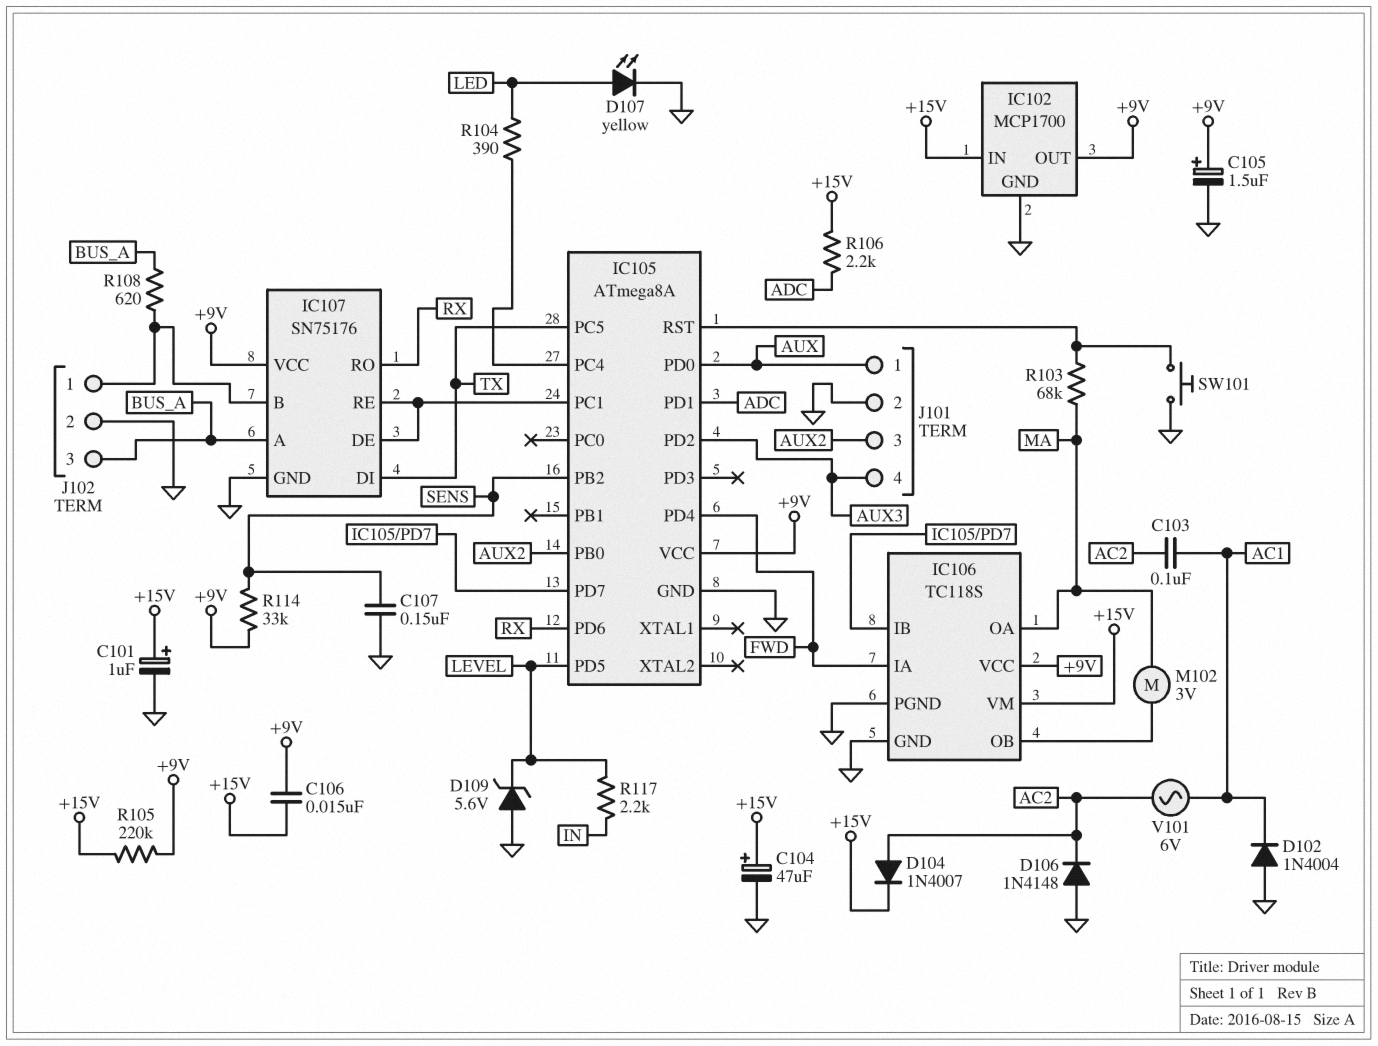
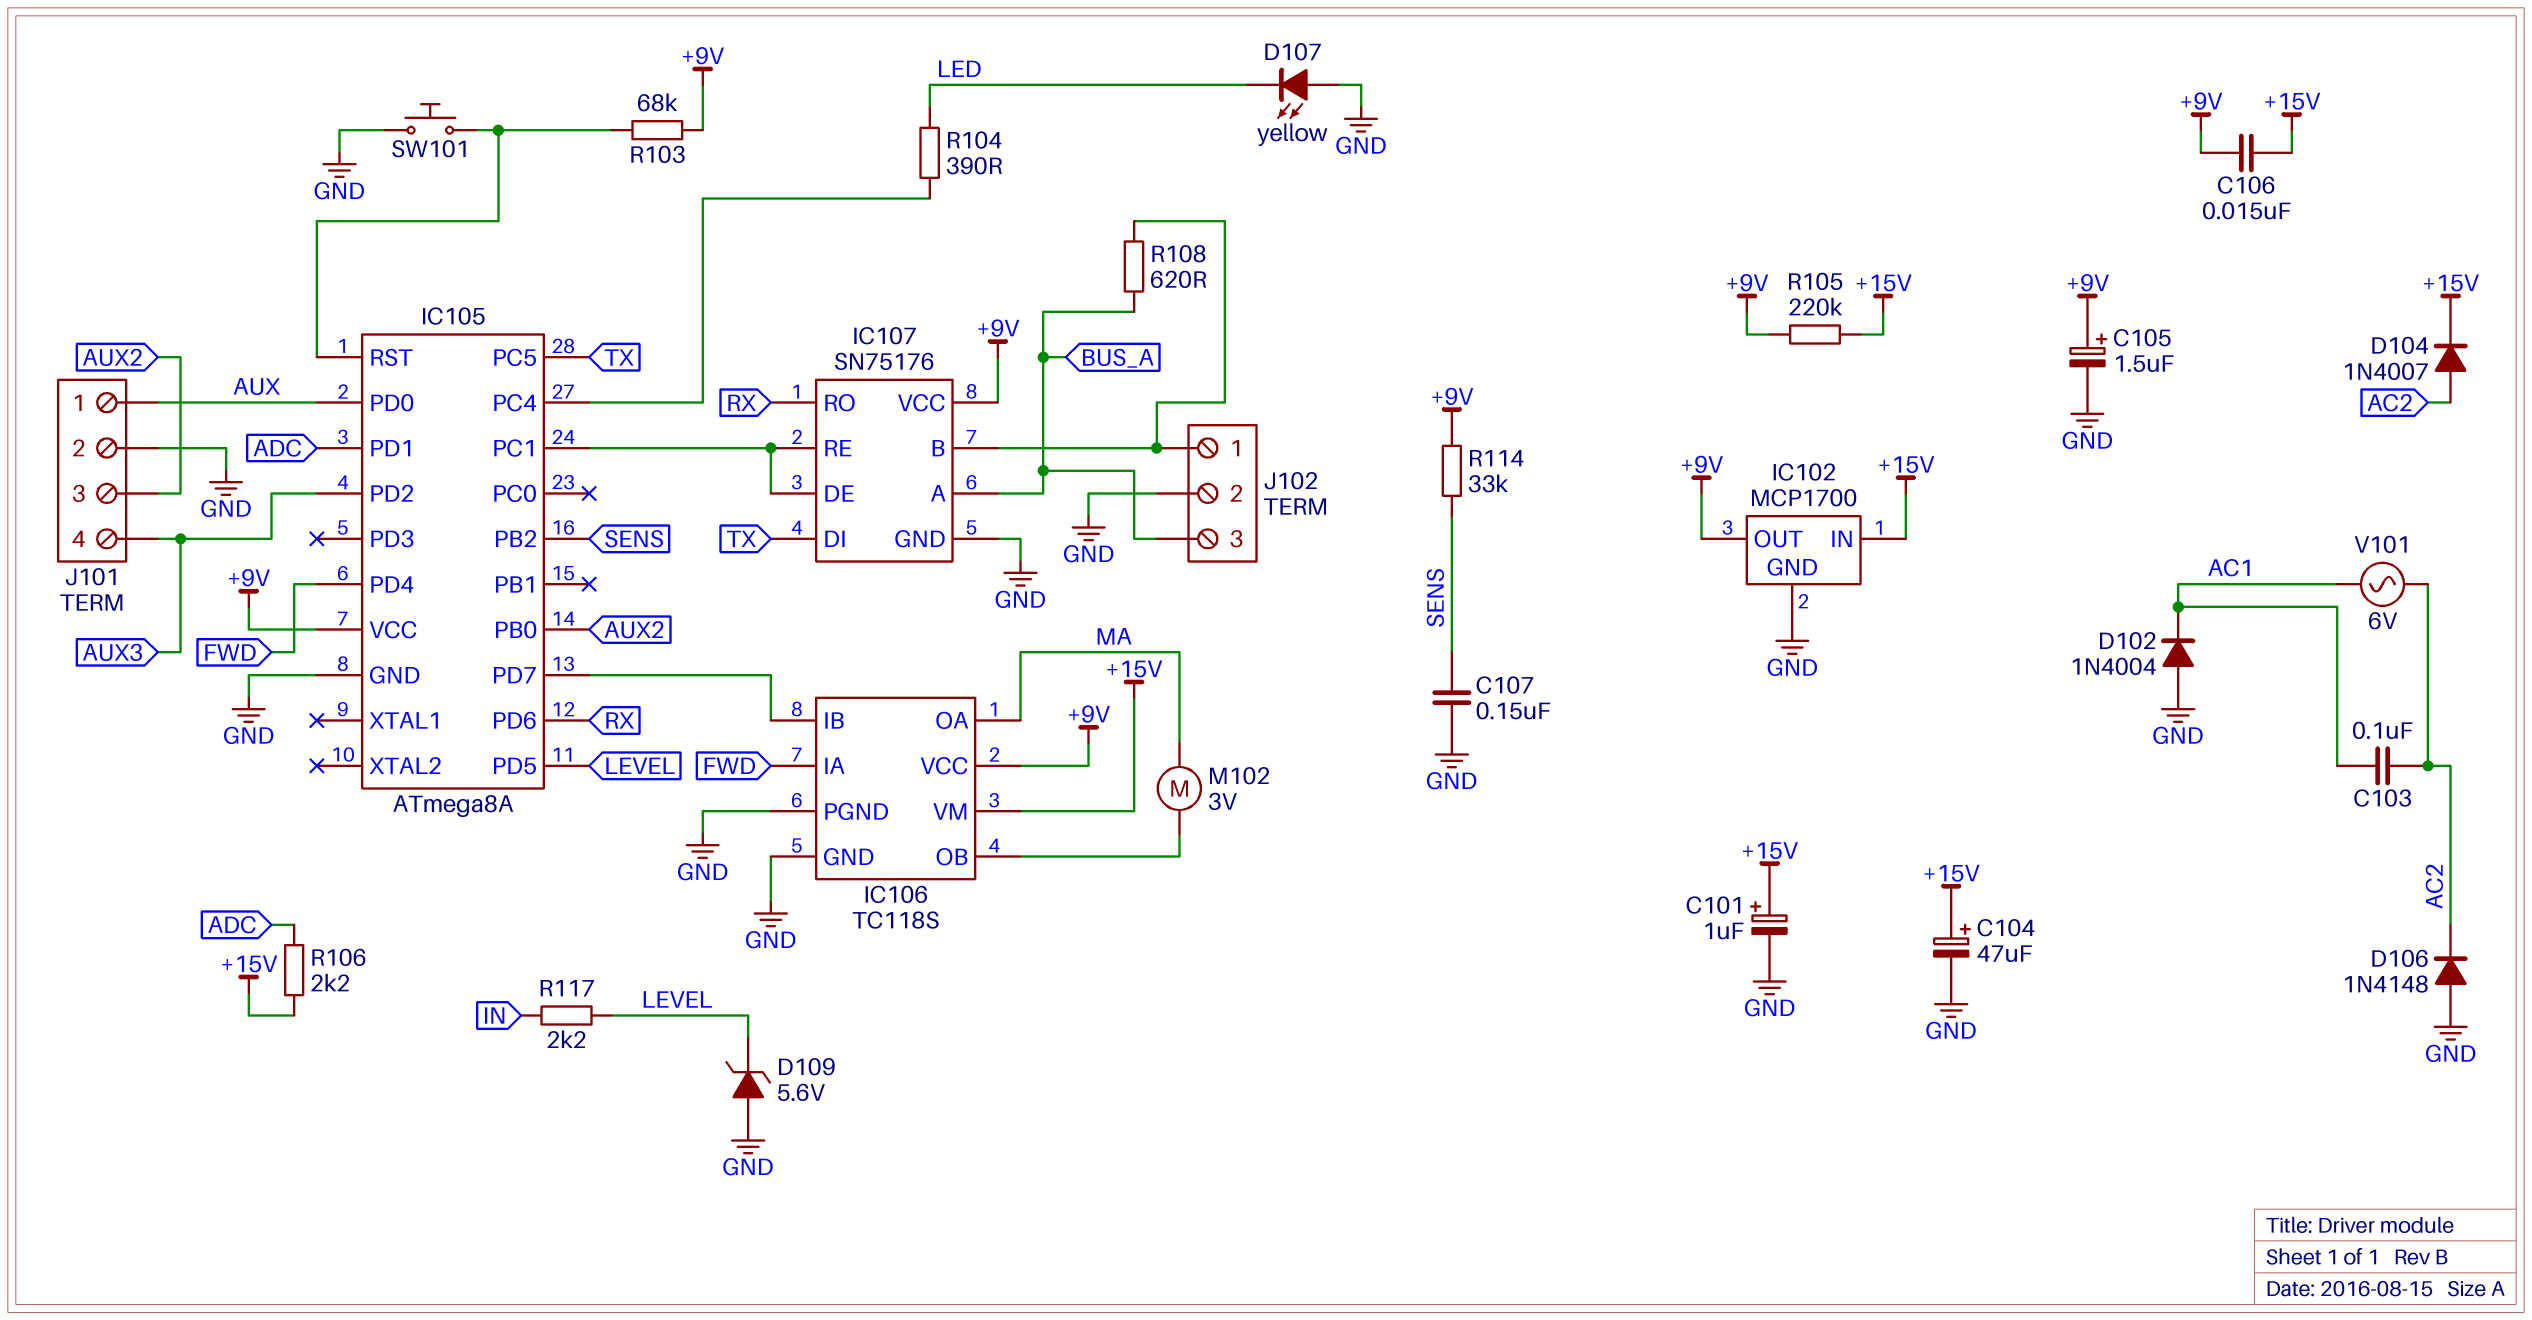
D107: LED yellow (A LED, K GND) -> LED yellow (A GND, K LED)
R103: 68k (IC105/RST, MA) -> 68k (+9V, IC105/RST)

